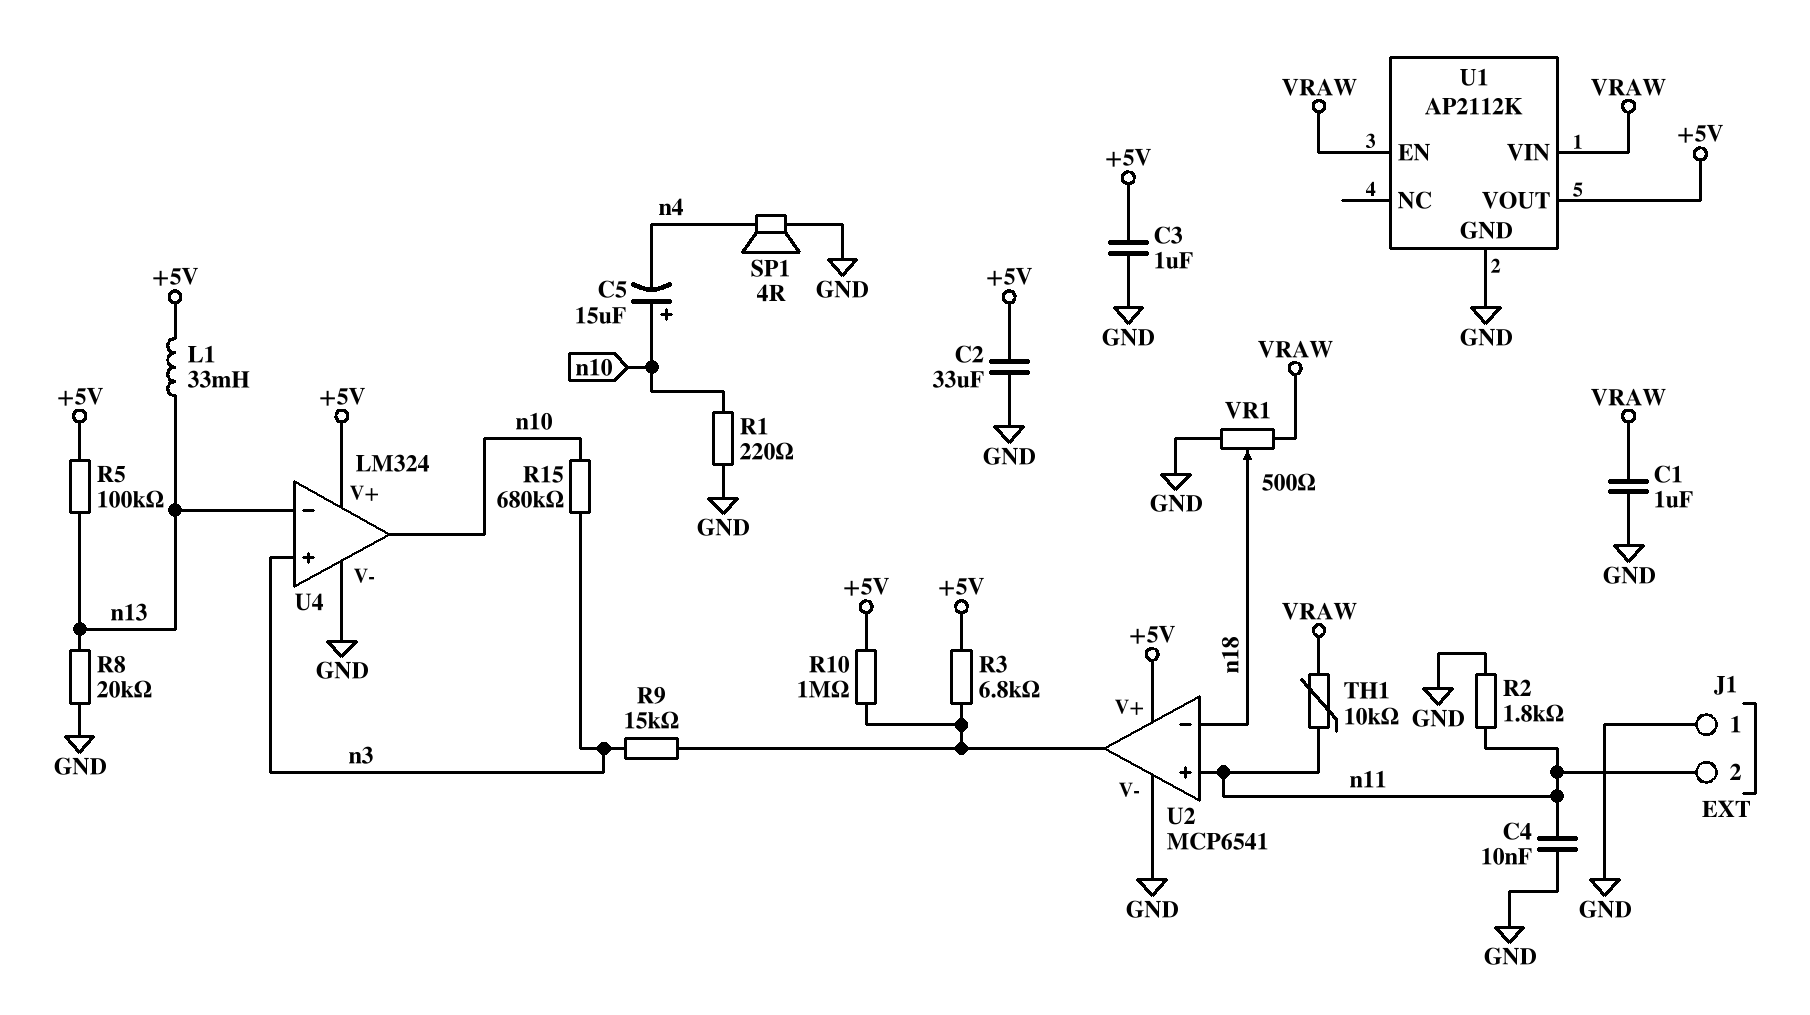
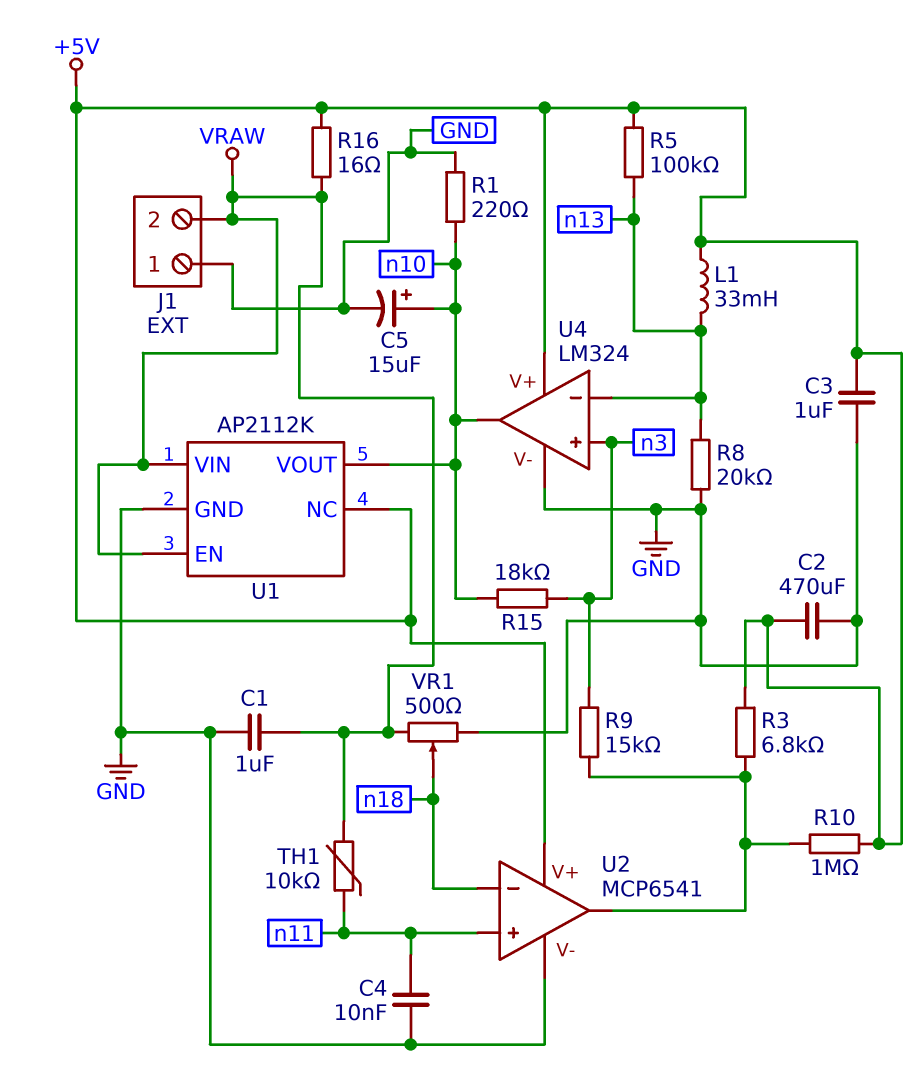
C2: 33uF (+5V, GND) -> 470uF (+5V, GND)
C5: 15uF (plus n10, minus n4) -> 15uF (plus n10, minus GND)
J1 pin 2: n11 -> VRAW
R2: 1.8k (GND, n11) -> none
R15: 680k (n3, n10) -> 18k (n3, n10)
R16: none -> 16 (+5V, VRAW)
SP1: speaker 4R (GND, n4) -> none
U1 pin NC: none -> +5V
U1 pin VOUT: +5V -> n10

